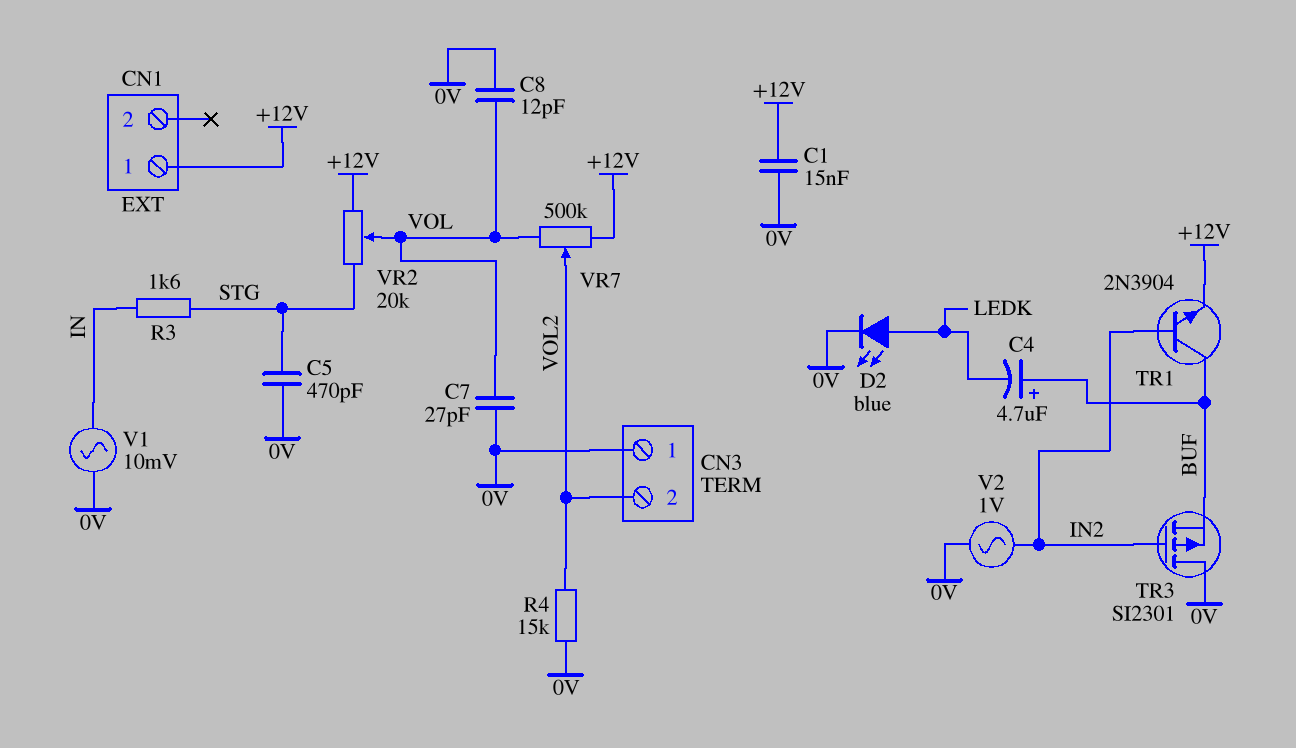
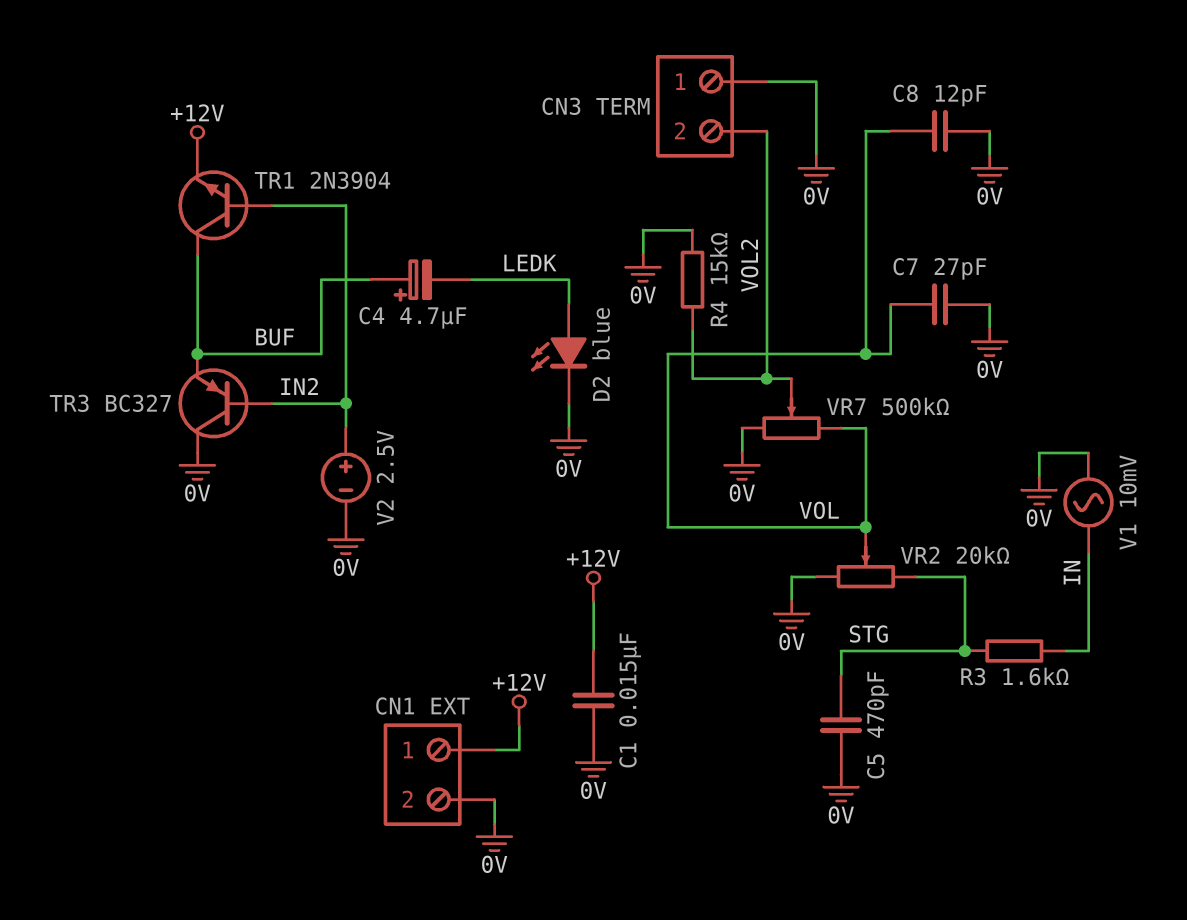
CN1 pin 2: none -> 0V
TR3: PMOS SI2301 (G IN2, D 0V, S BUF) -> PNP BC327 (B IN2, C 0V, E BUF)
V2: AC 1V (0V, IN2) -> 2.5V (plus IN2, minus 0V)
VR2: 20k (+12V, STG, wiper VOL) -> 20k (0V, STG, wiper VOL)
VR7: 500k (+12V, VOL, wiper VOL2) -> 500k (0V, VOL, wiper VOL2)

